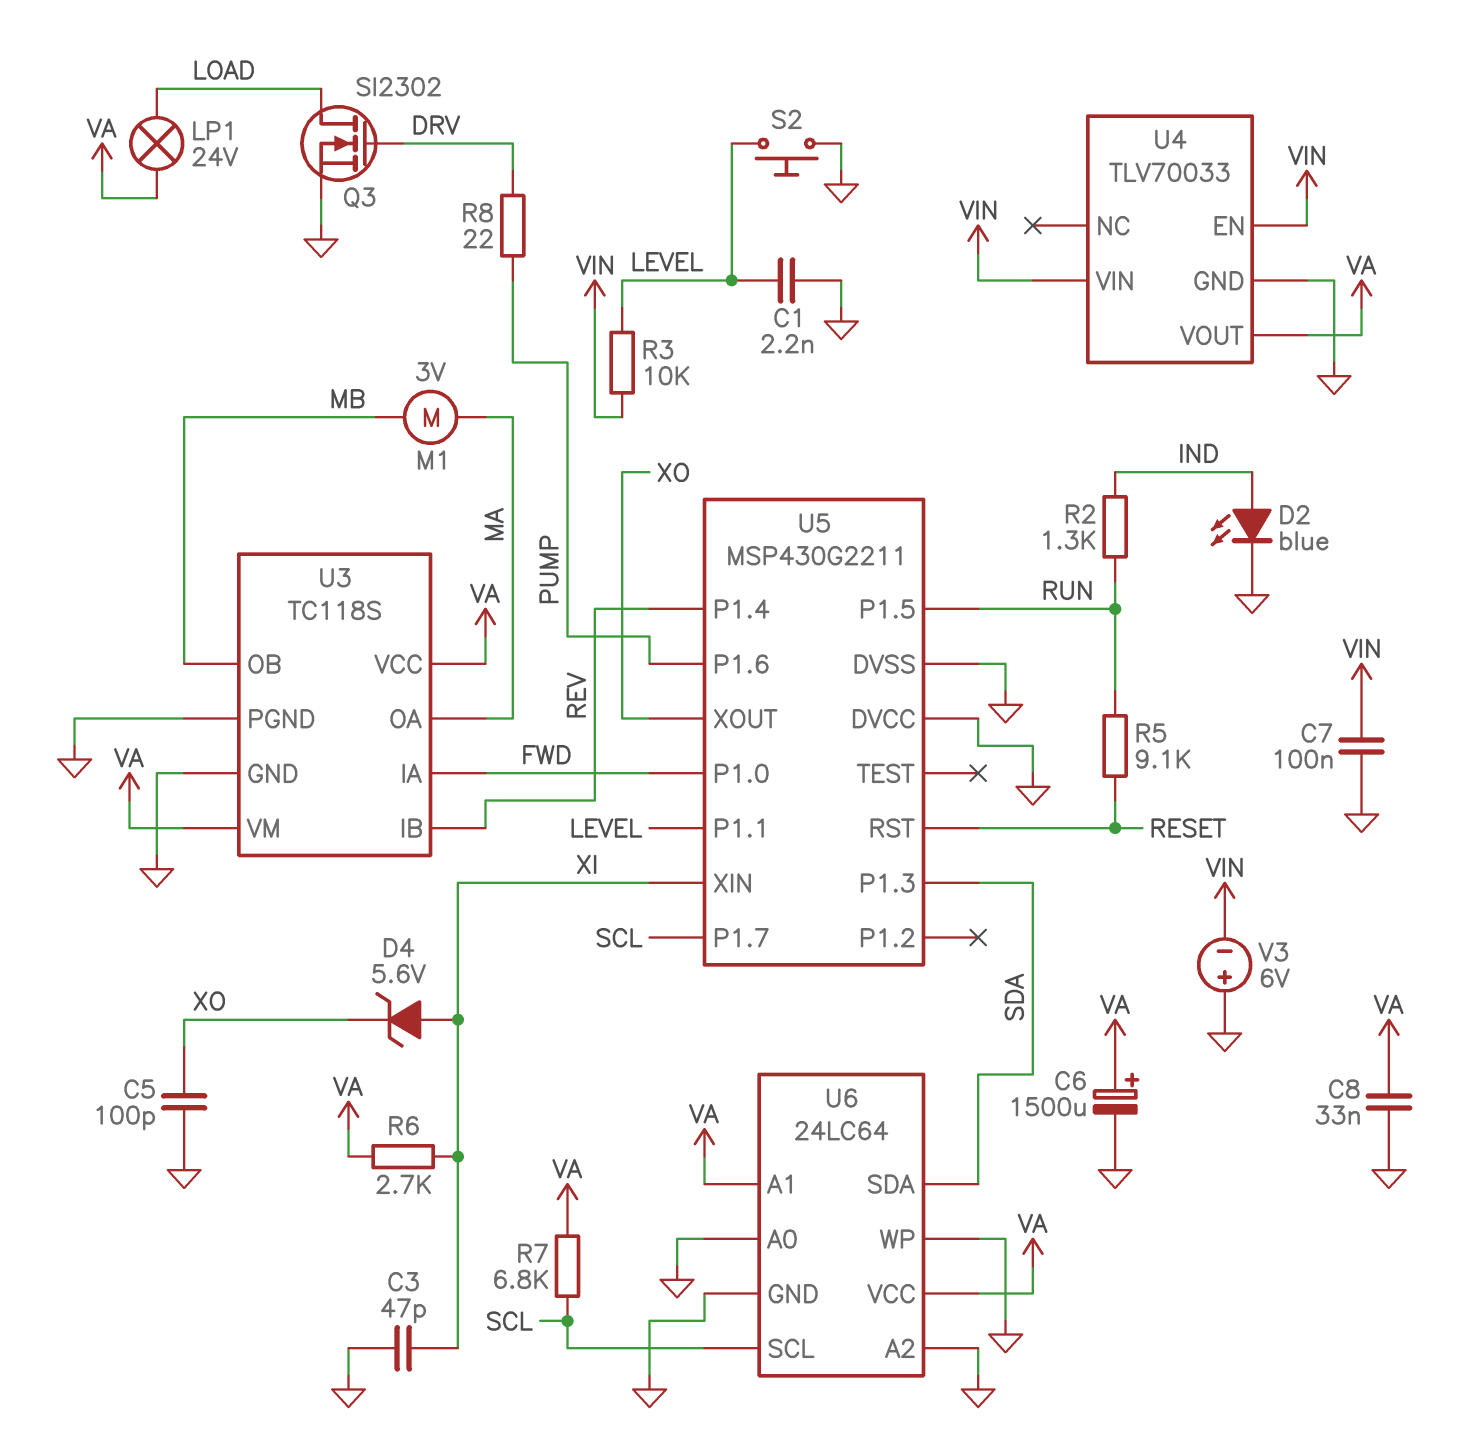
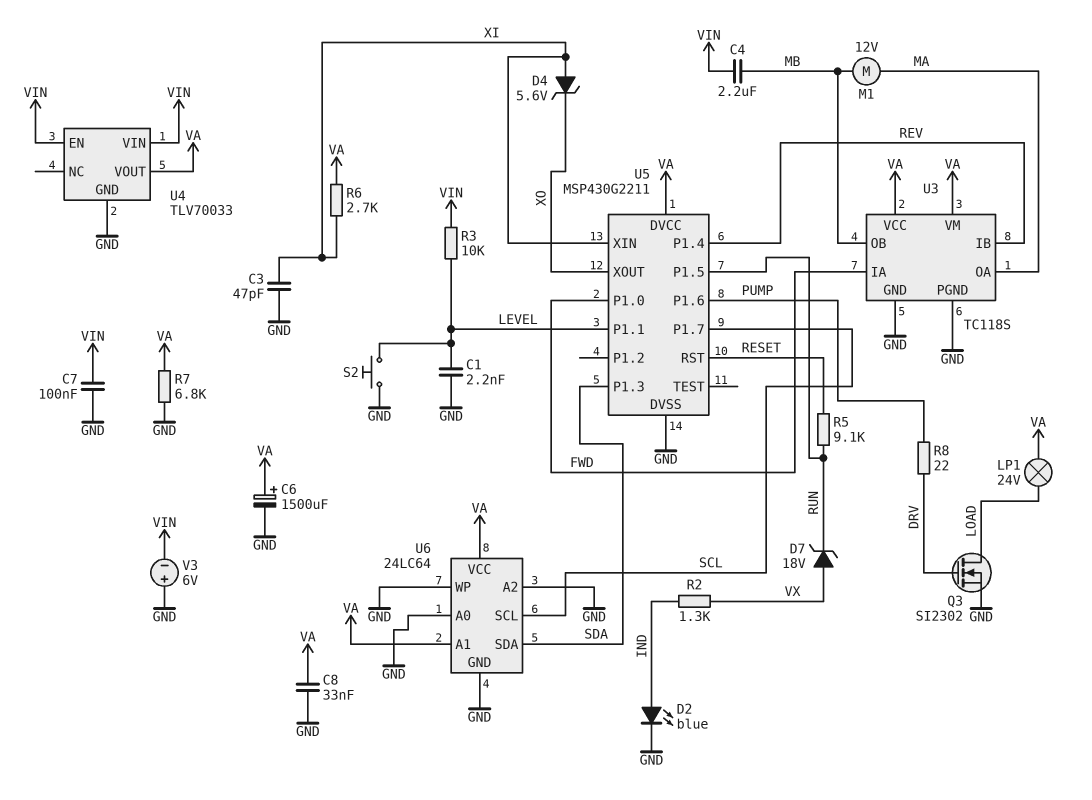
C4: none -> 2.2uF (MB, VIN)
C5: 100pF (GND, XO) -> none
D7: none -> zener 18V (A VX, K RUN)
M1: motor 3V (MA, MB) -> motor 12V (MA, MB)
R2: 1.3k (IND, RUN) -> 1.3k (IND, VX)
R7: 6.8k (SCL, VA) -> 6.8k (GND, VA)
U5 pin DVCC: GND -> VA

